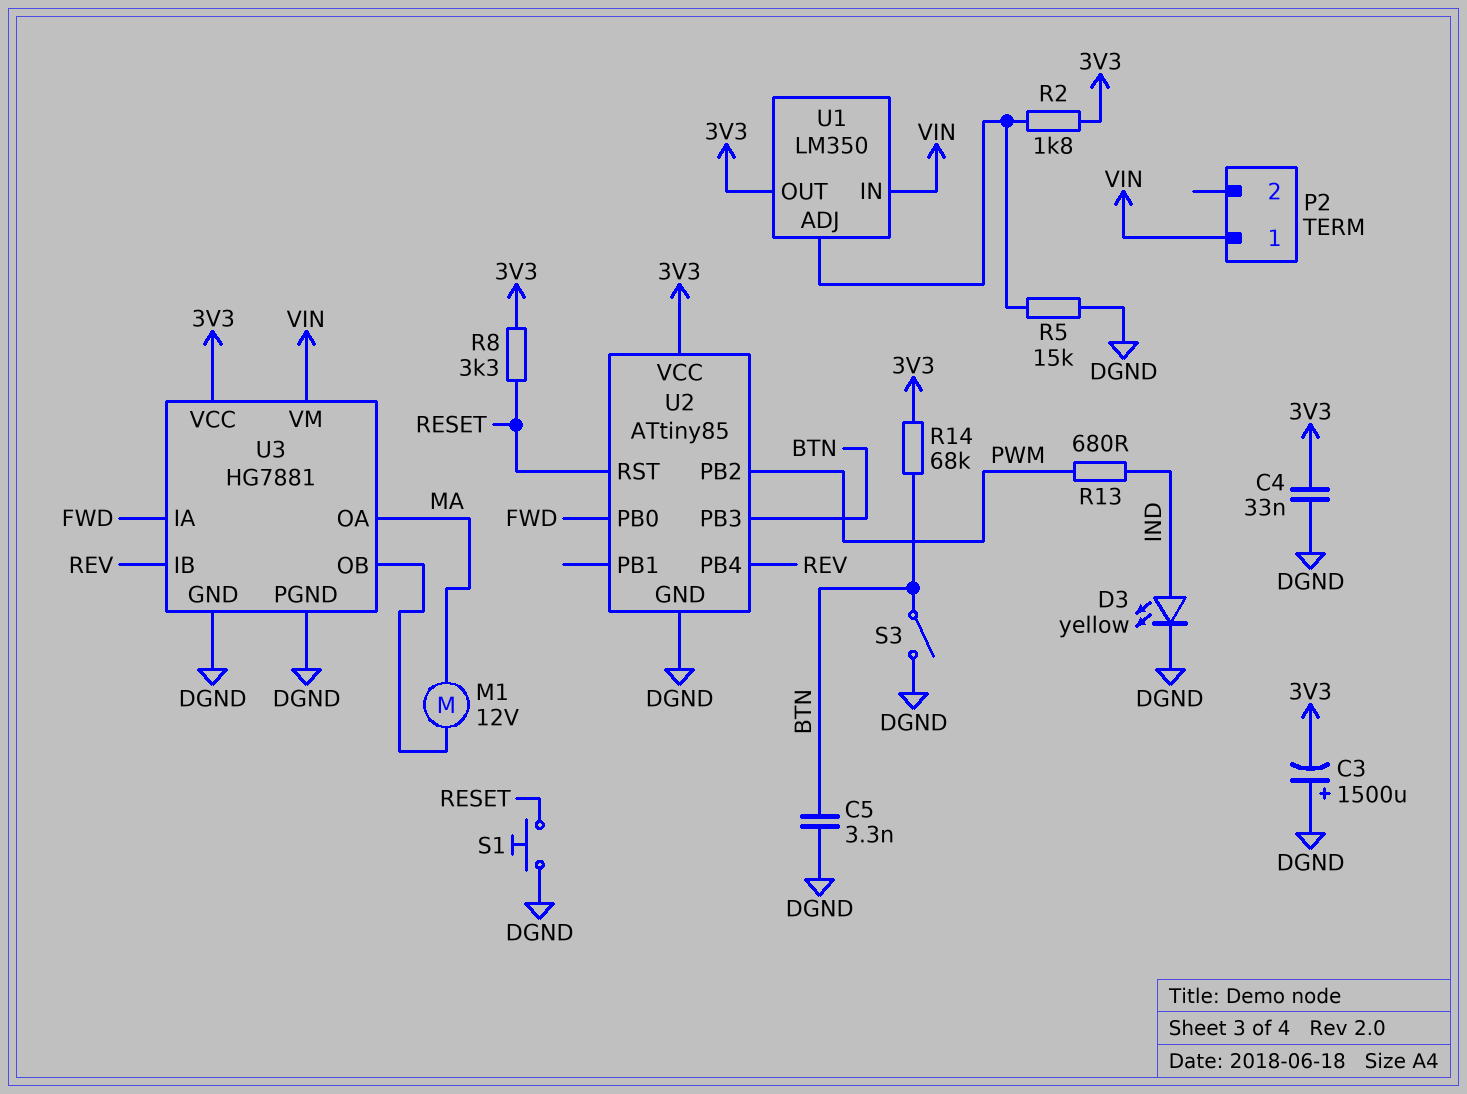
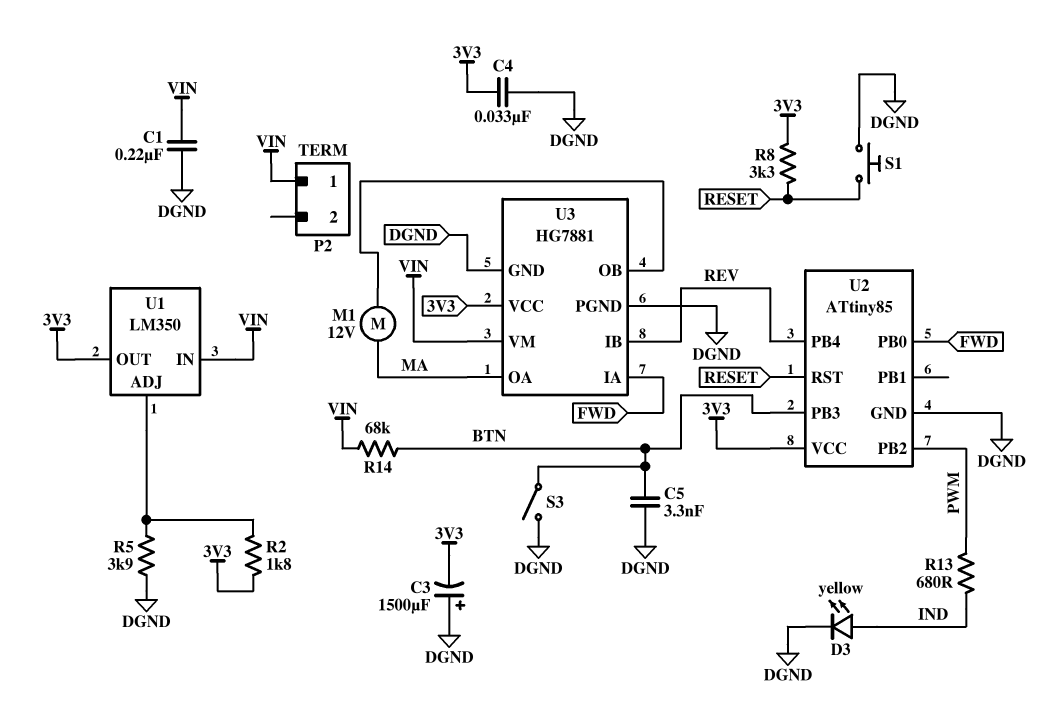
C1: none -> 220nF (DGND, VIN)
R5: 15k (DGND, U1/ADJ) -> 3.9k (DGND, U1/ADJ)
R14: 68k (3V3, BTN) -> 68k (BTN, VIN)

